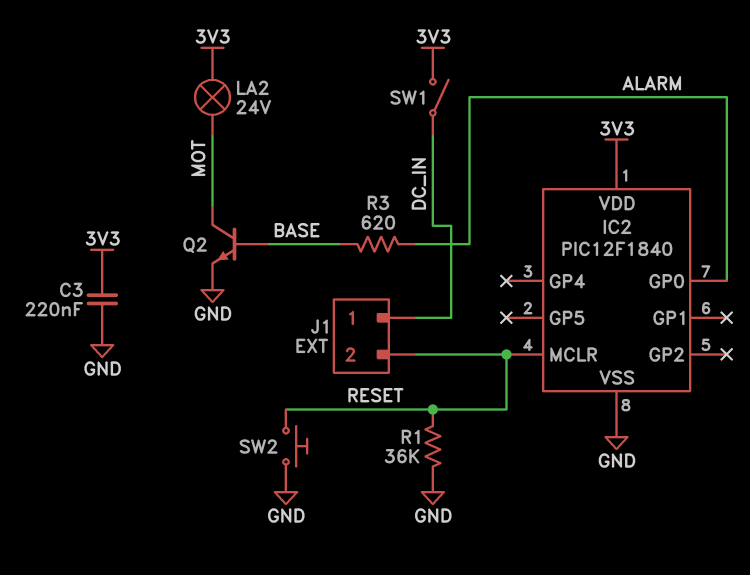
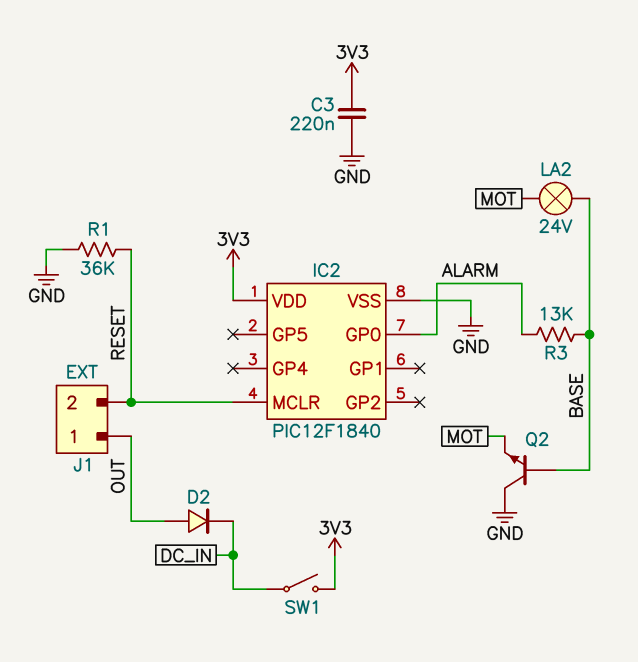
D2: none -> diode (A OUT, K DC_IN)
J1 pin 1: DC_IN -> OUT
LA2: lamp 24V (3V3, MOT) -> lamp 24V (BASE, MOT)
Q2: NPN (B BASE, C MOT, E GND) -> NPN (B BASE, C GND, E MOT)
R3: 620 (ALARM, BASE) -> 13k (ALARM, BASE)
SW2: button (GND, RESET) -> none

